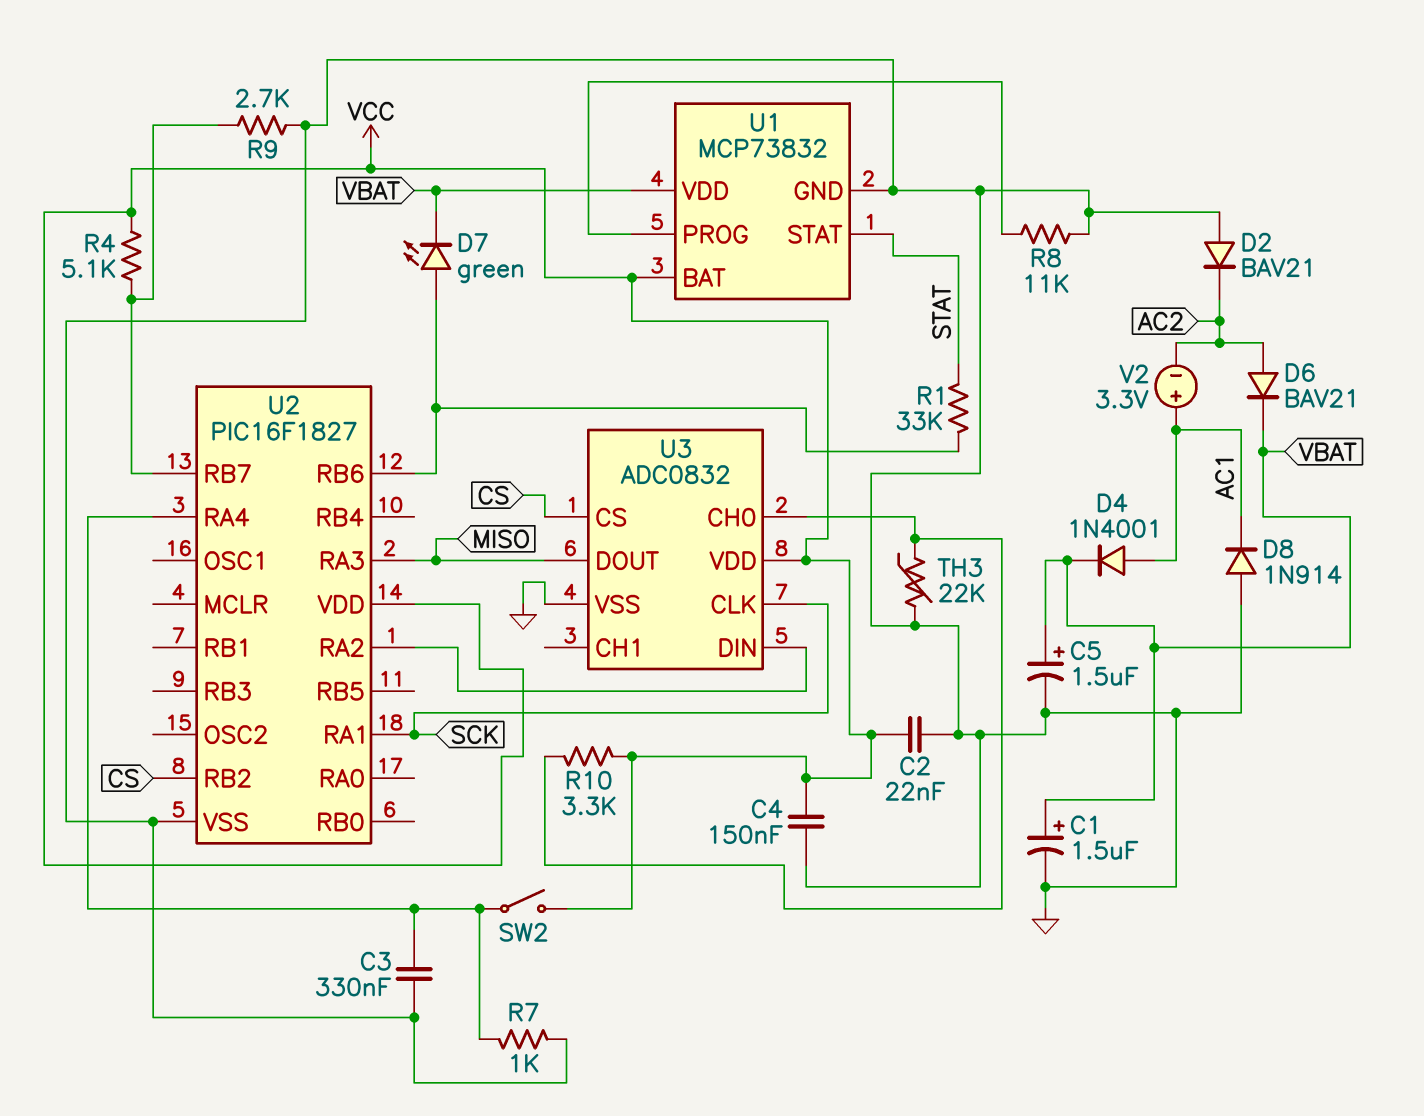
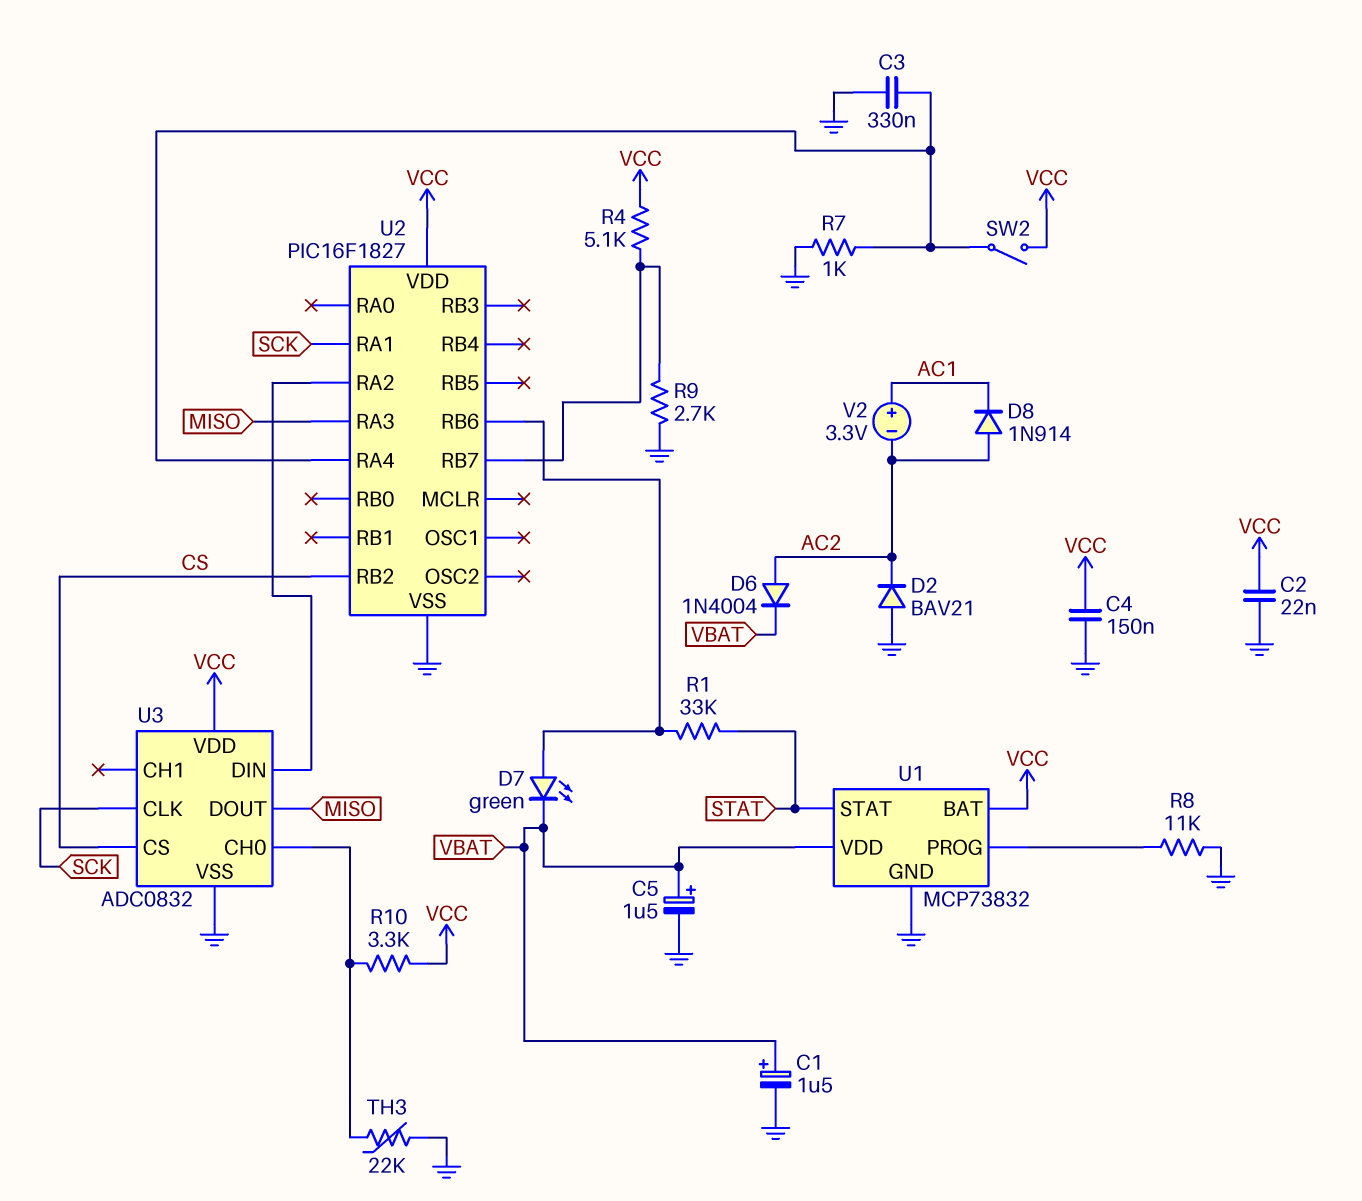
D4: diode 1N4001 (A AC1, K VBAT) -> none
D6: diode BAV21 (A AC2, K VBAT) -> diode 1N4004 (A AC2, K VBAT)
D8: diode 1N914 (A GND, K AC1) -> diode 1N914 (A AC2, K AC1)

